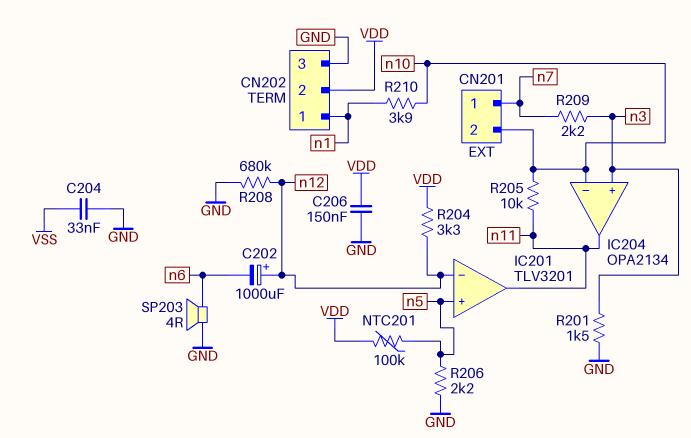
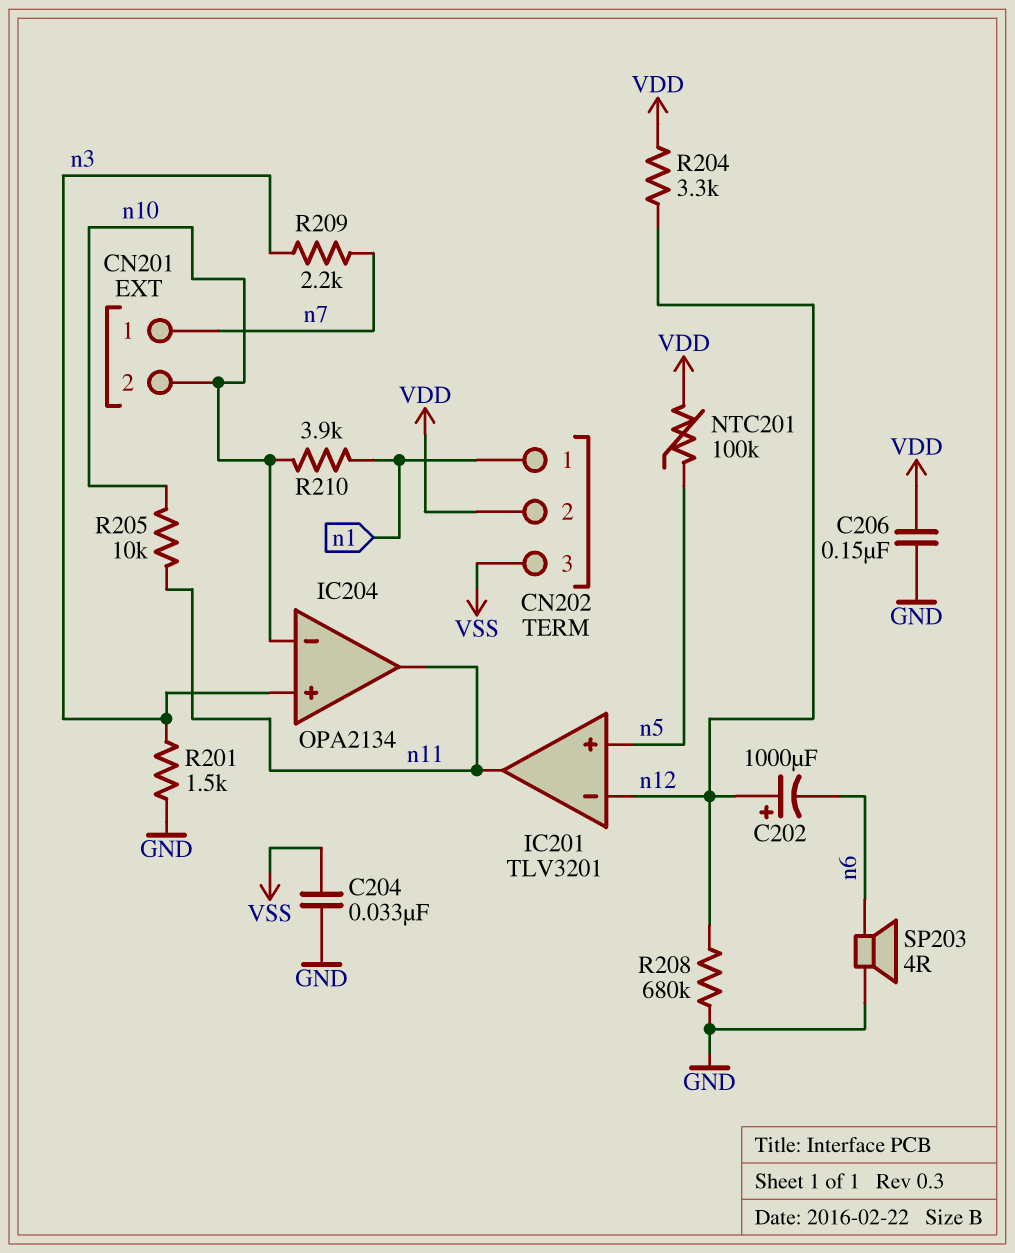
CN202 pin 3: GND -> VSS
R206: 2.2k (GND, n5) -> none

